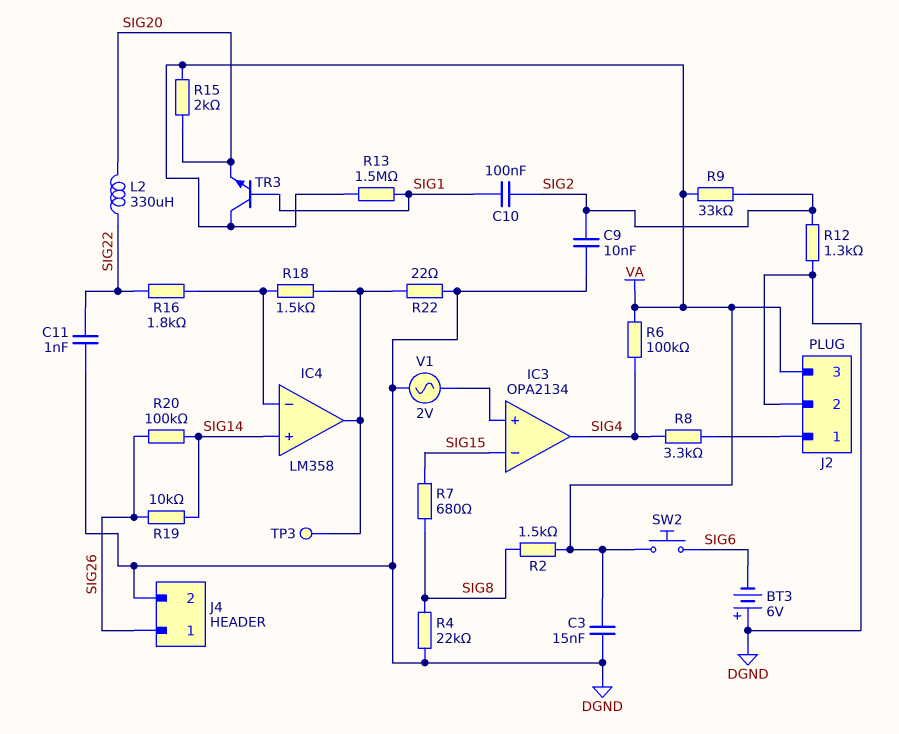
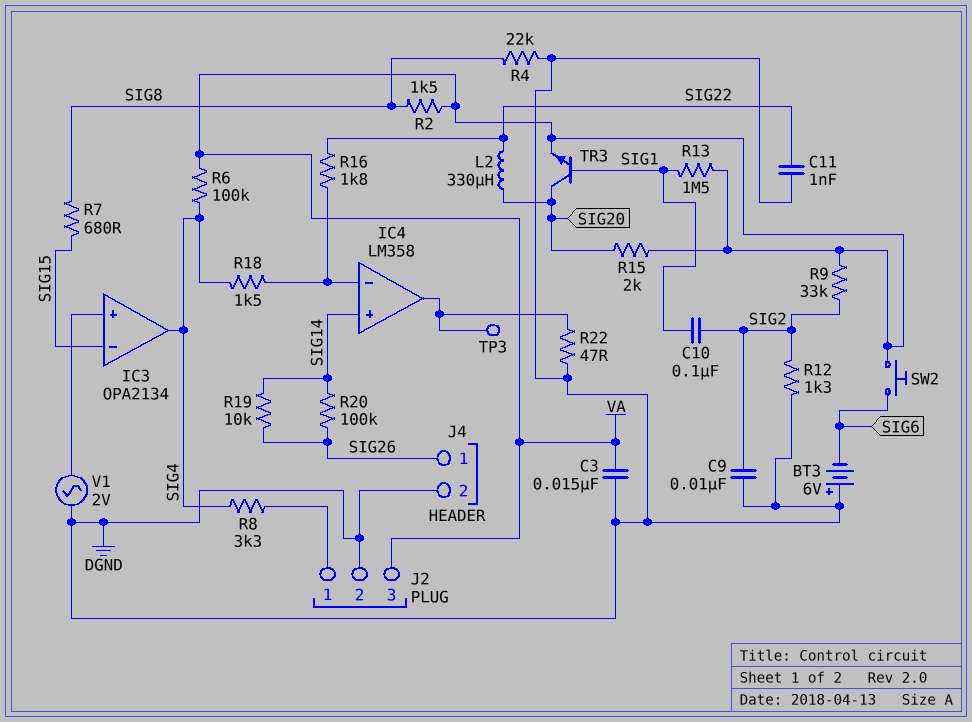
R18: 1.5k (IC4/in-, IC4/out) -> 1.5k (IC4/in-, SIG4)
R22: 22 (DGND, IC4/out) -> 47 (DGND, IC4/out)
TR3: NPN (B SIG1, C VA, E SIG20) -> NPN (B SIG1, C SIG20, E VA)

